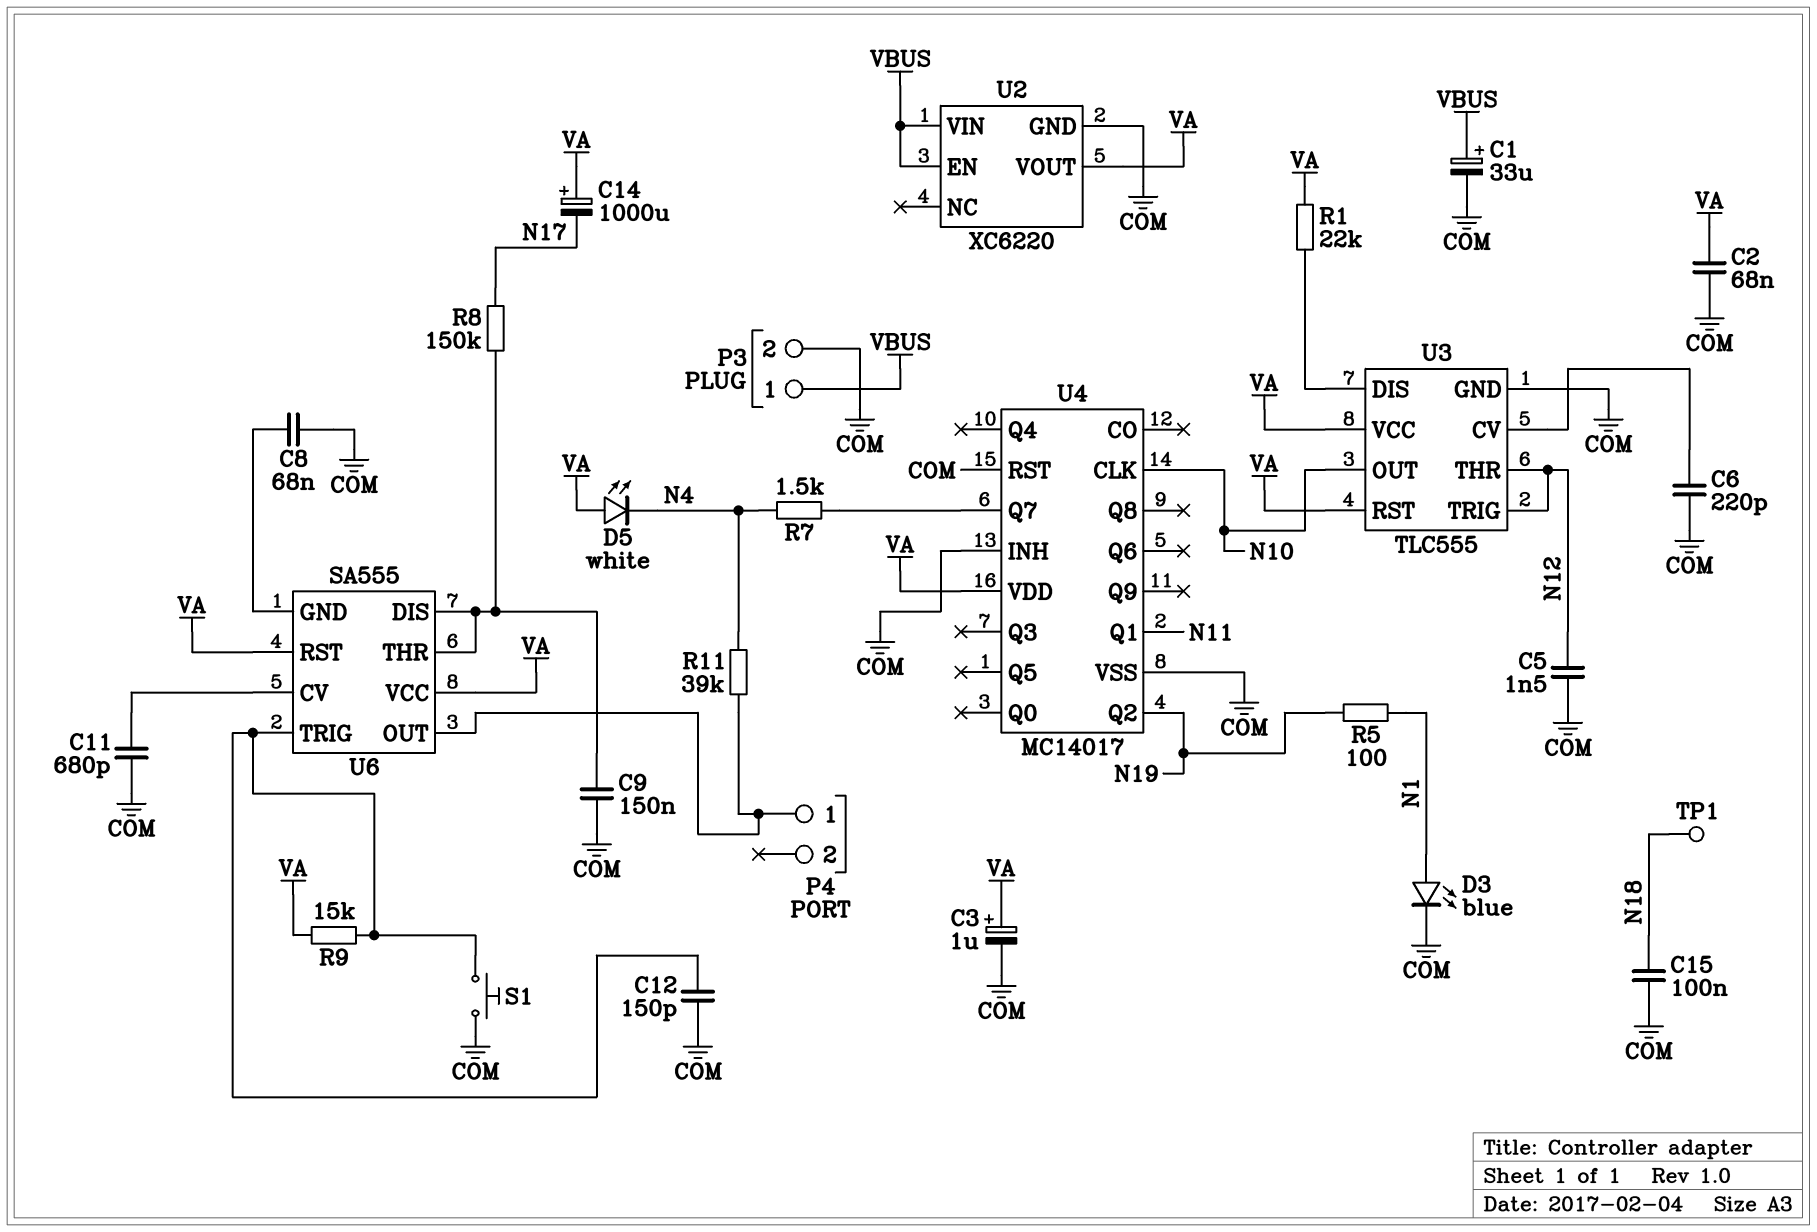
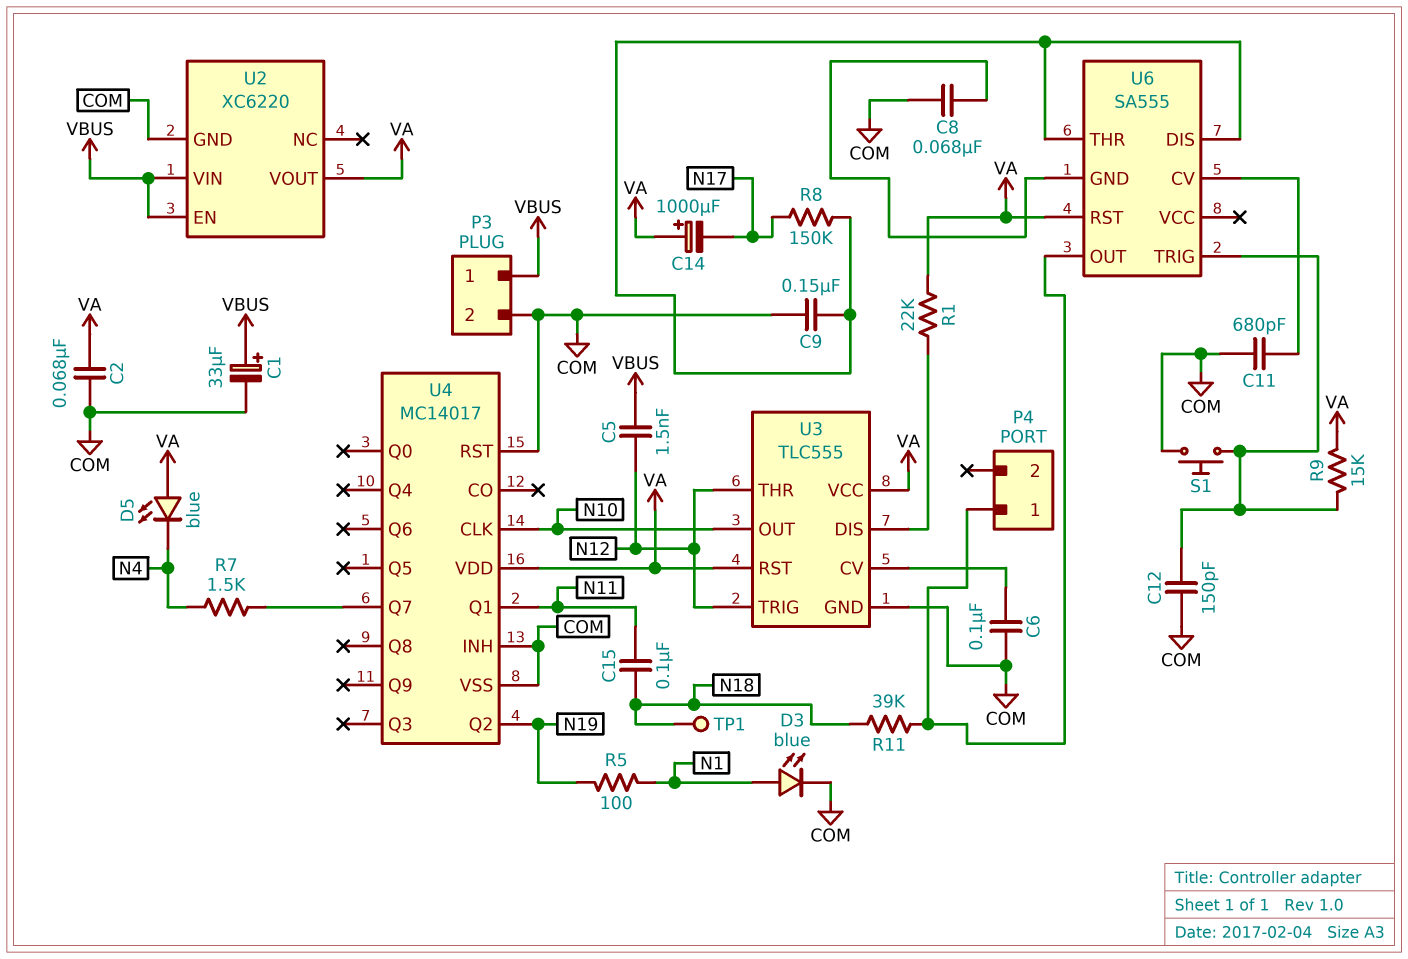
C3: 1uF (plus VA, minus COM) -> none
C5: 1.5nF (COM, N12) -> 1.5nF (N12, VBUS)
C6: 220pF (COM, U3/CV) -> 100nF (COM, U3/CV)
C15: 100nF (COM, N18) -> 100nF (N11, N18)
D5: LED white (A VA, K N4) -> LED blue (A VA, K N4)
R11: 39k (N4, P4/1) -> 39k (N18, P4/1)
U6 pin VCC: VA -> none

